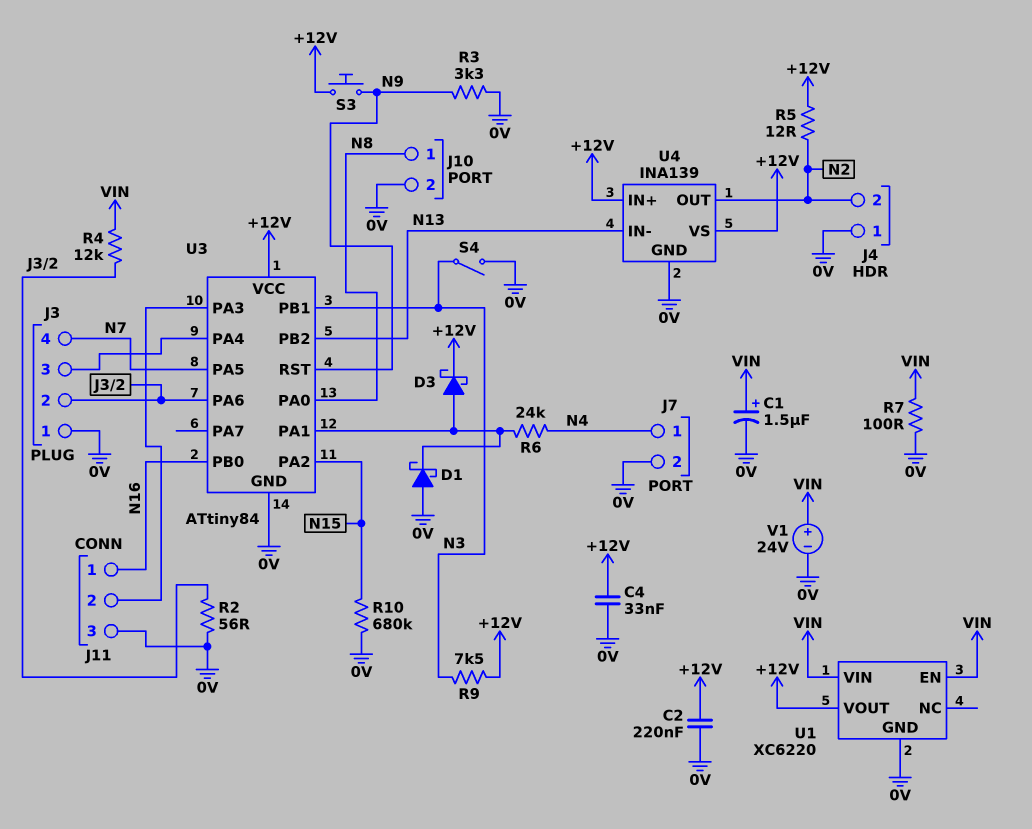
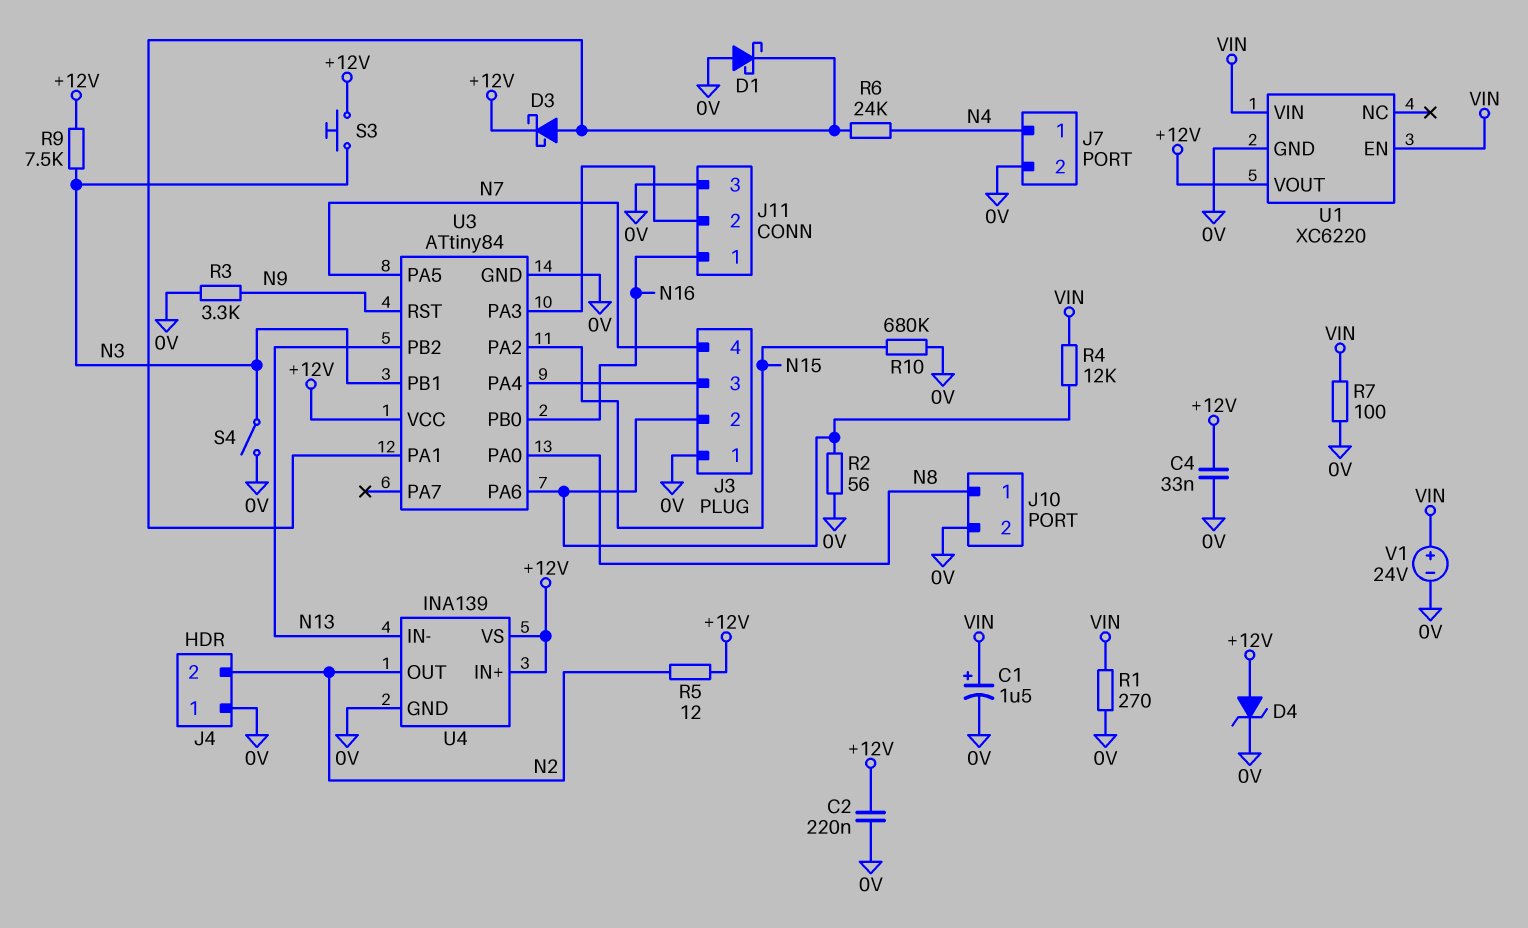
D4: none -> zener (A +12V, K 0V)
R1: none -> 270 (0V, VIN)
S3: button (+12V, N9) -> button (+12V, N3)

